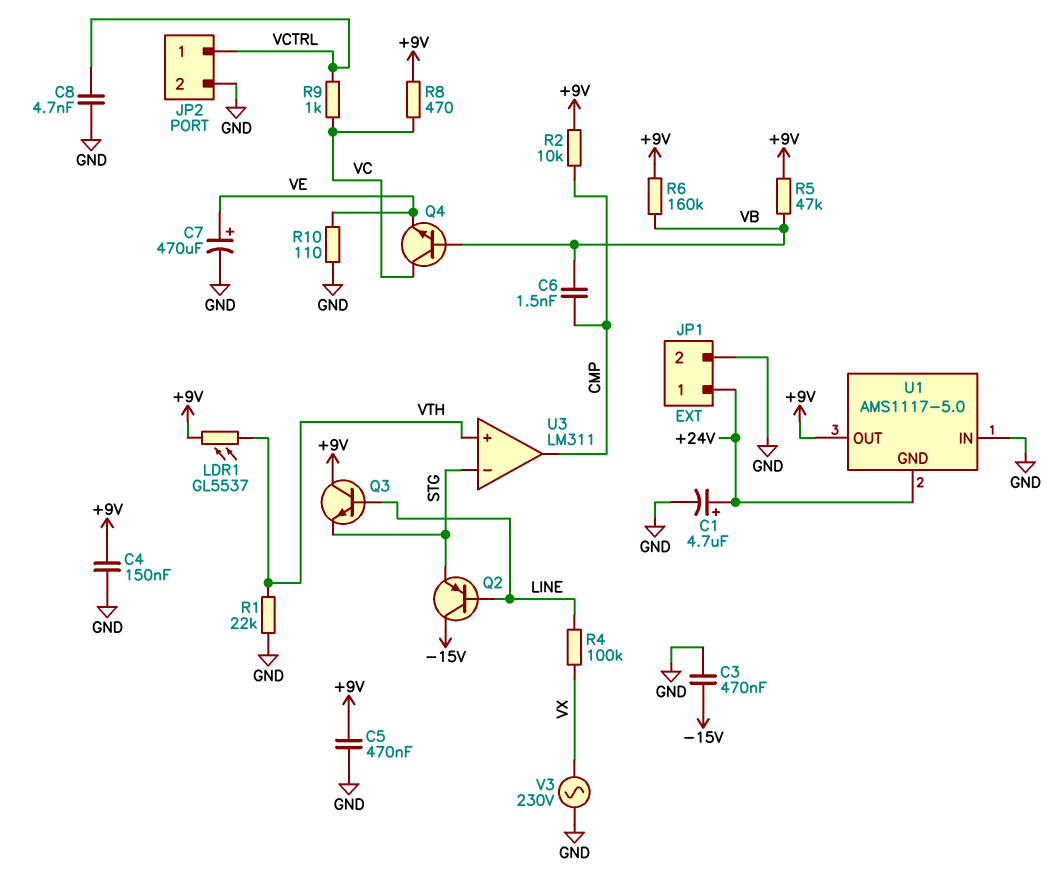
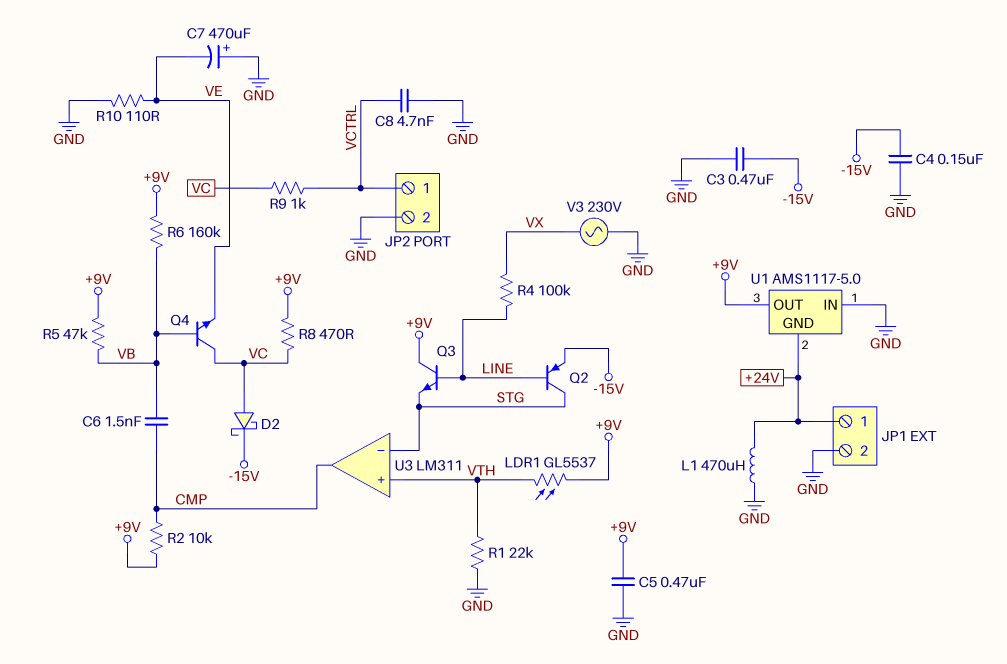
C1: 4.7uF (plus +24V, minus GND) -> none
C4: 150nF (+9V, GND) -> 150nF (-15V, GND)
C7: 470uF (plus VE, minus GND) -> 470uF (plus GND, minus VE)
D2: none -> schottky (A VC, K -15V)
L1: none -> 470uH (+24V, GND)
Q2: PNP (B LINE, C -15V, E STG) -> PNP (B LINE, C STG, E -15V)

